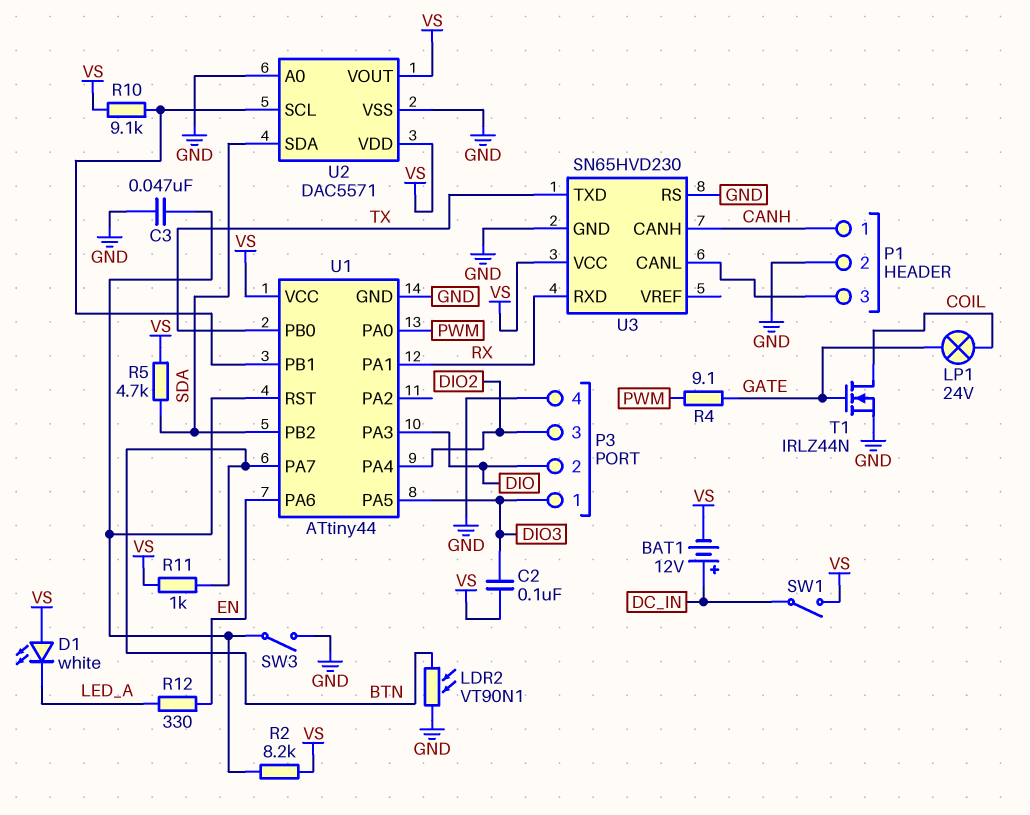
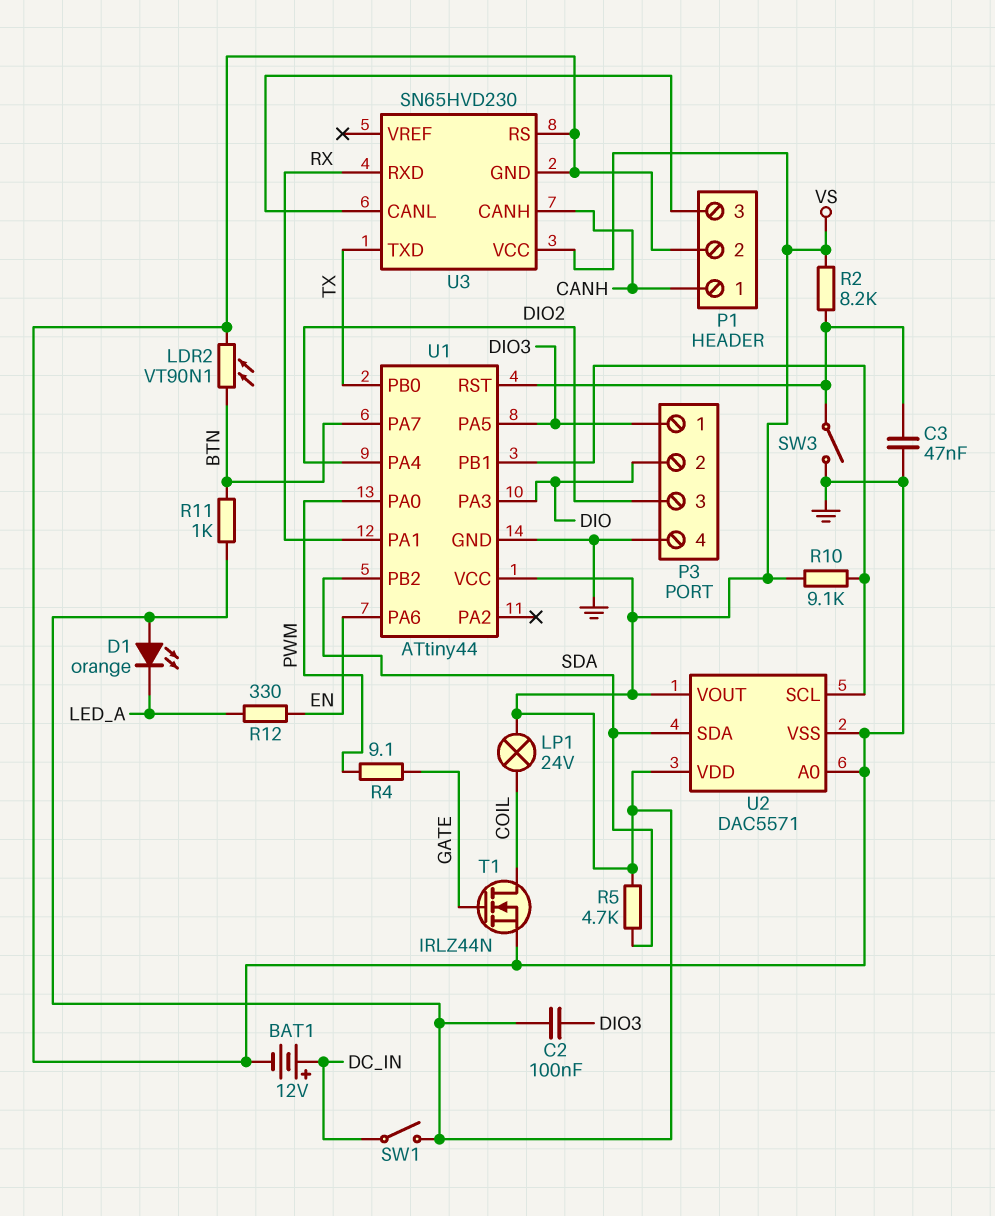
BAT1: 12V (plus DC_IN, minus VS) -> 12V (plus DC_IN, minus GND)
D1: LED white (A VS, K LED_A) -> LED orange (A VS, K LED_A)
LP1: lamp 24V (COIL, GATE) -> lamp 24V (COIL, VS)

